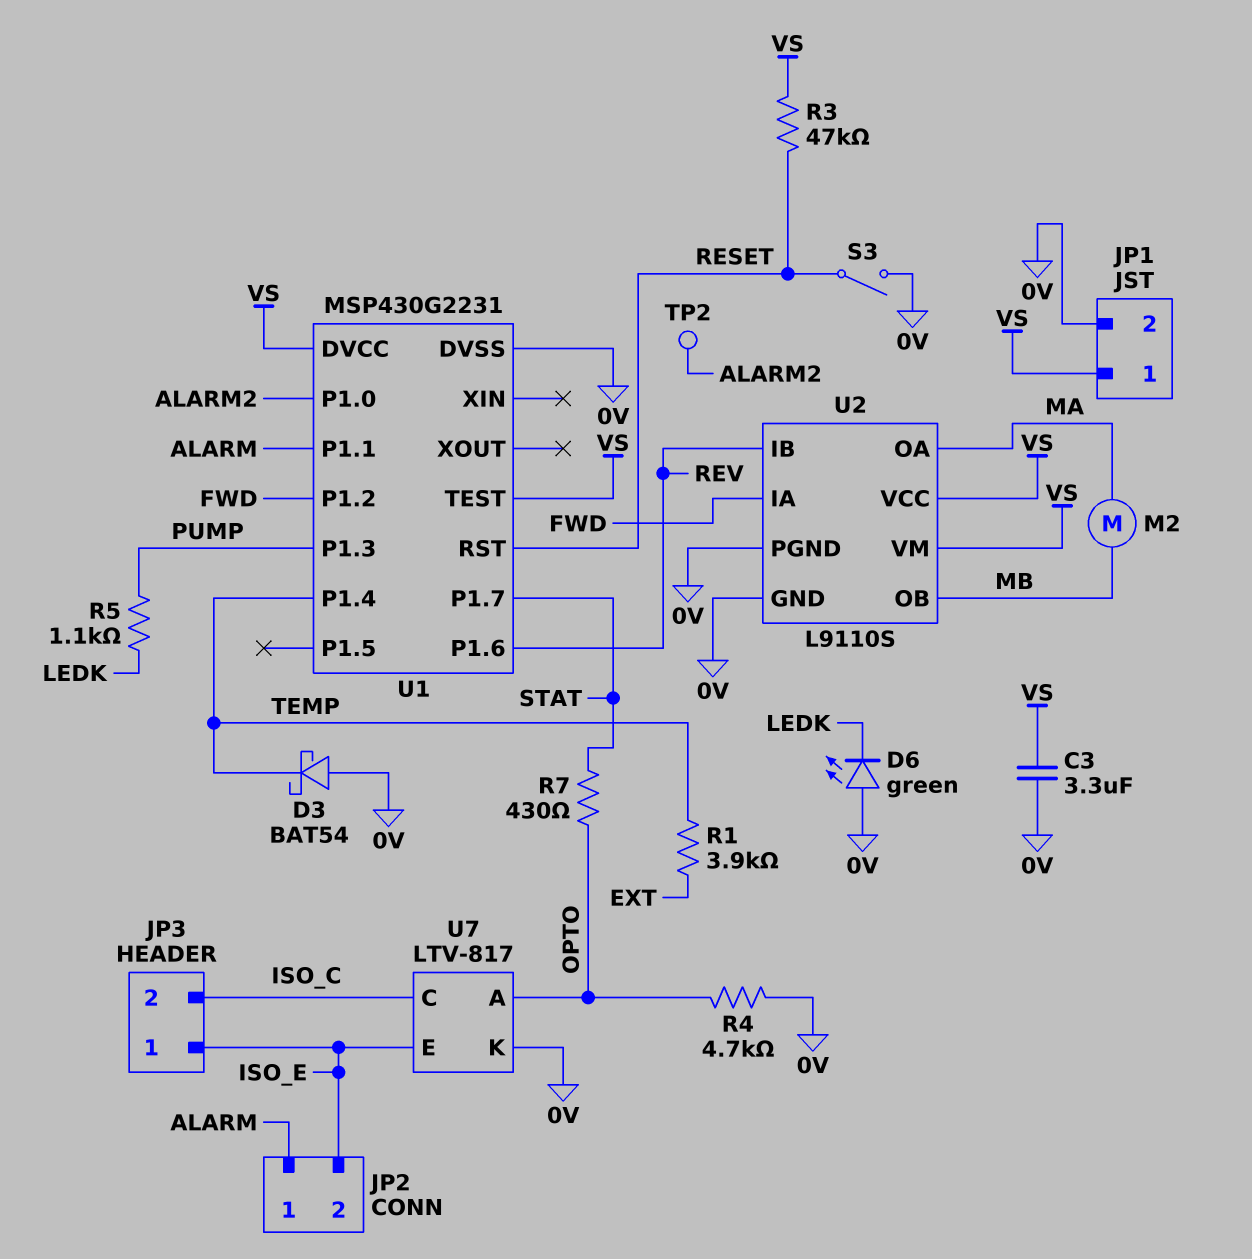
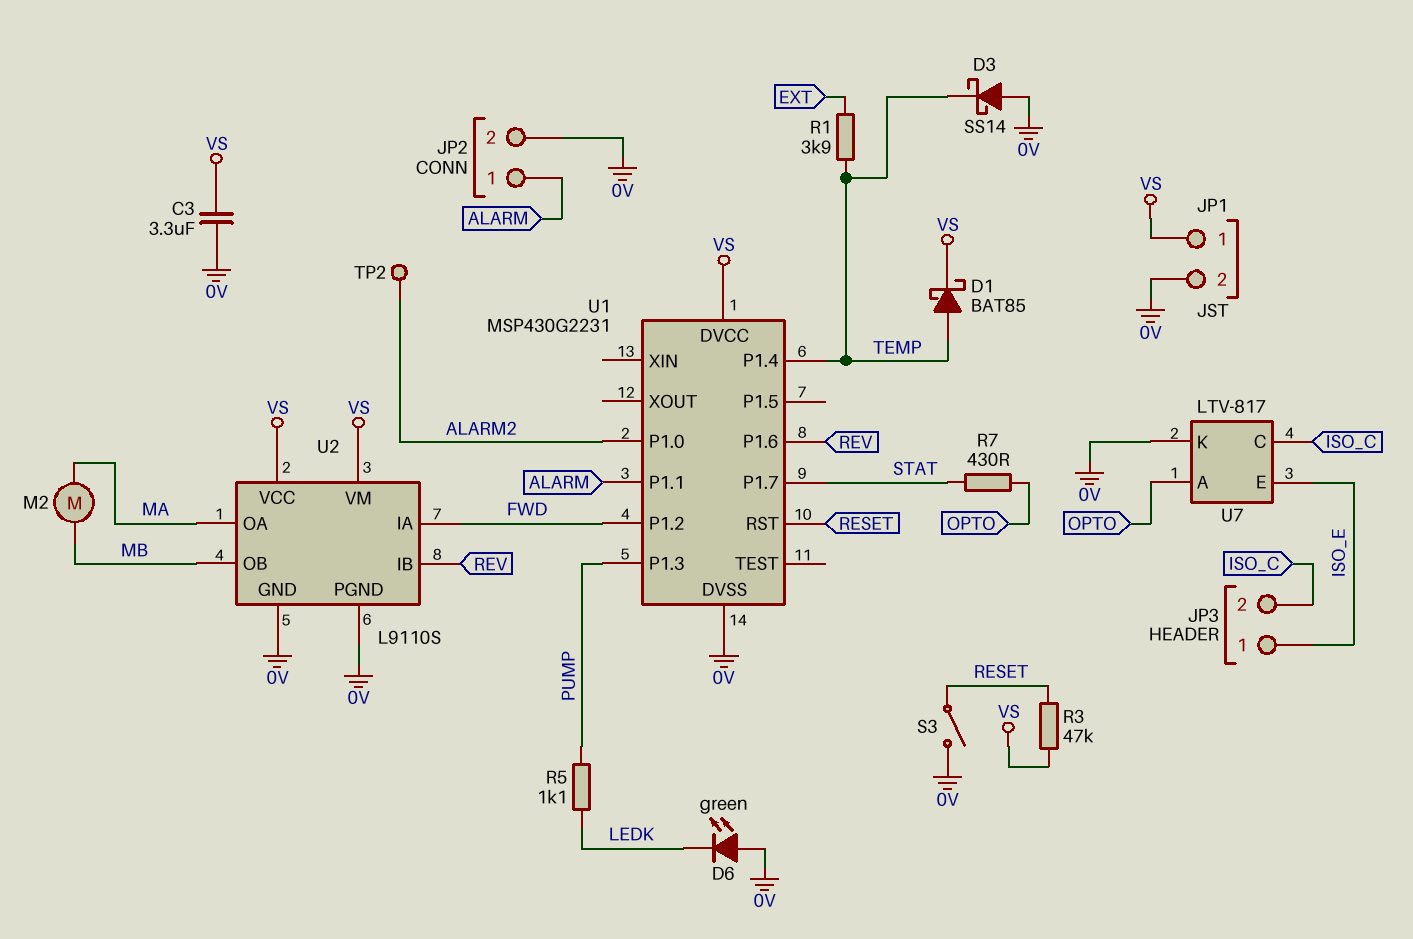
D1: none -> schottky BAT85 (A TEMP, K VS)
D3: schottky BAT54 (A 0V, K TEMP) -> schottky SS14 (A 0V, K TEMP)
JP2 pin 2: ISO_E -> 0V
R4: 4.7k (0V, OPTO) -> none
U1 pin TEST: VS -> none

